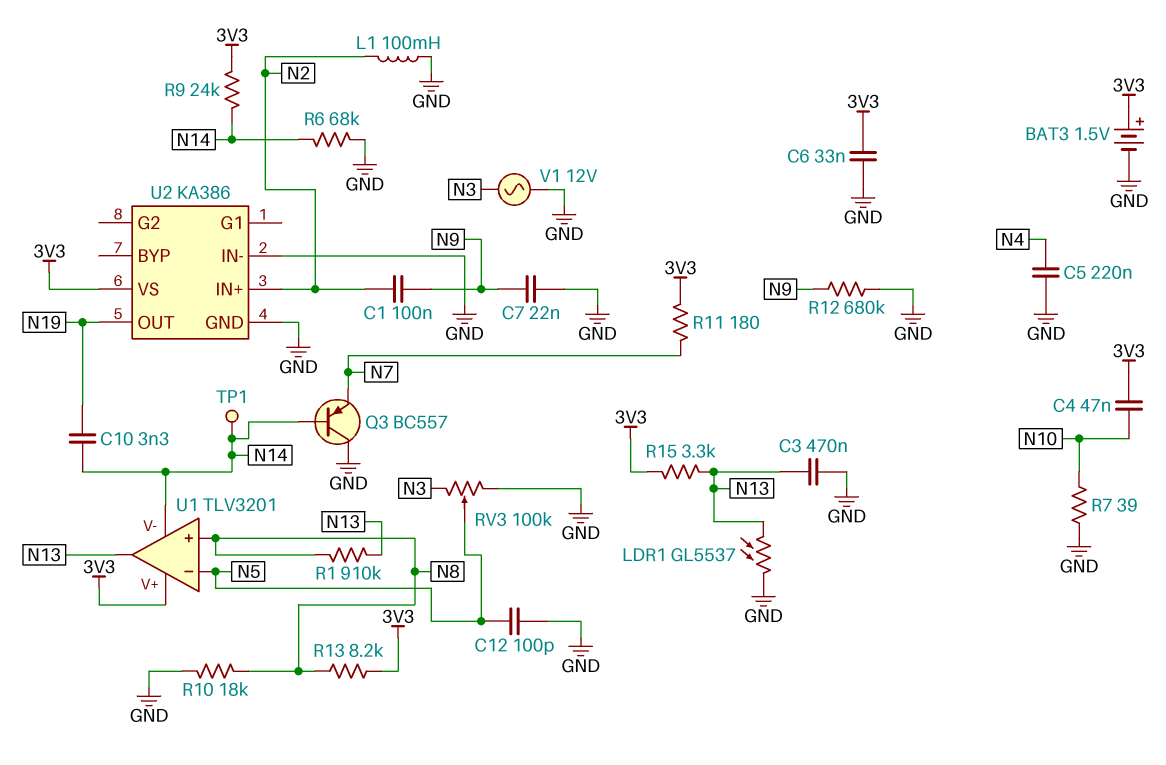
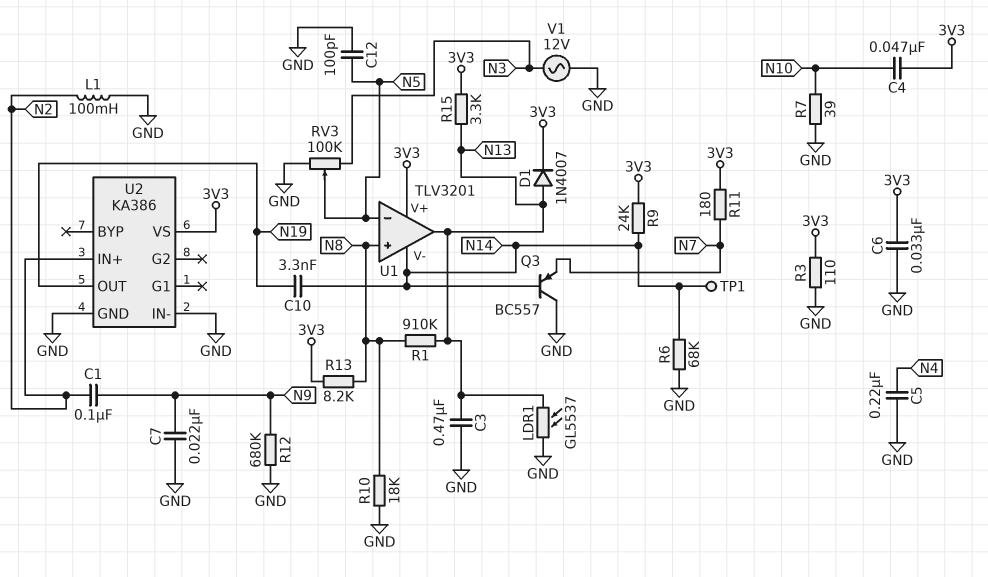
BAT3: 1.5V (plus 3V3, minus GND) -> none
D1: none -> diode 1N4007 (A N13, K 3V3)
R3: none -> 110 (3V3, GND)

